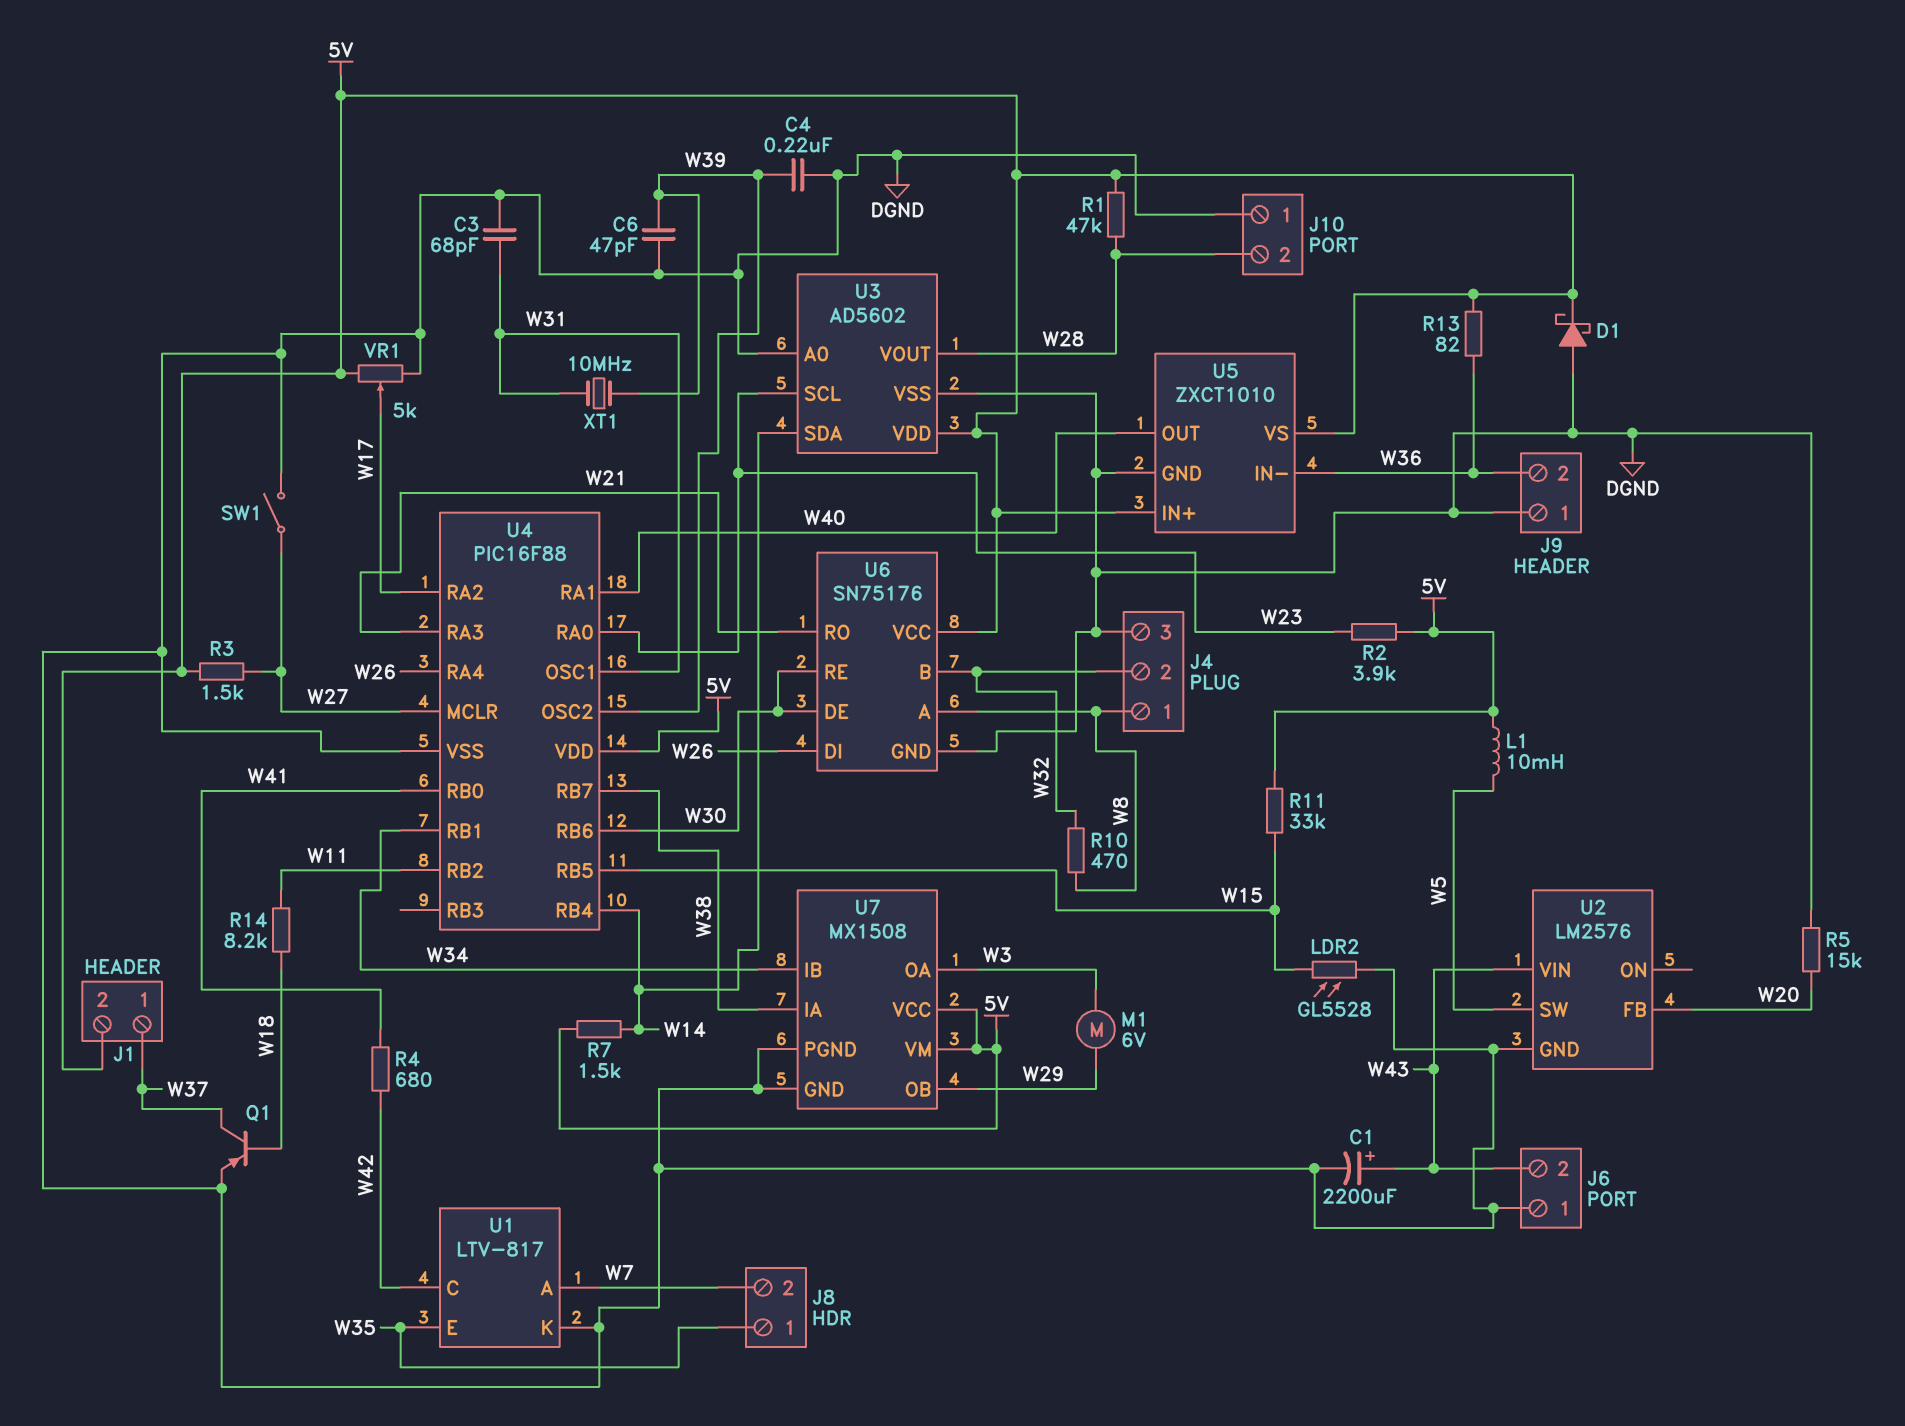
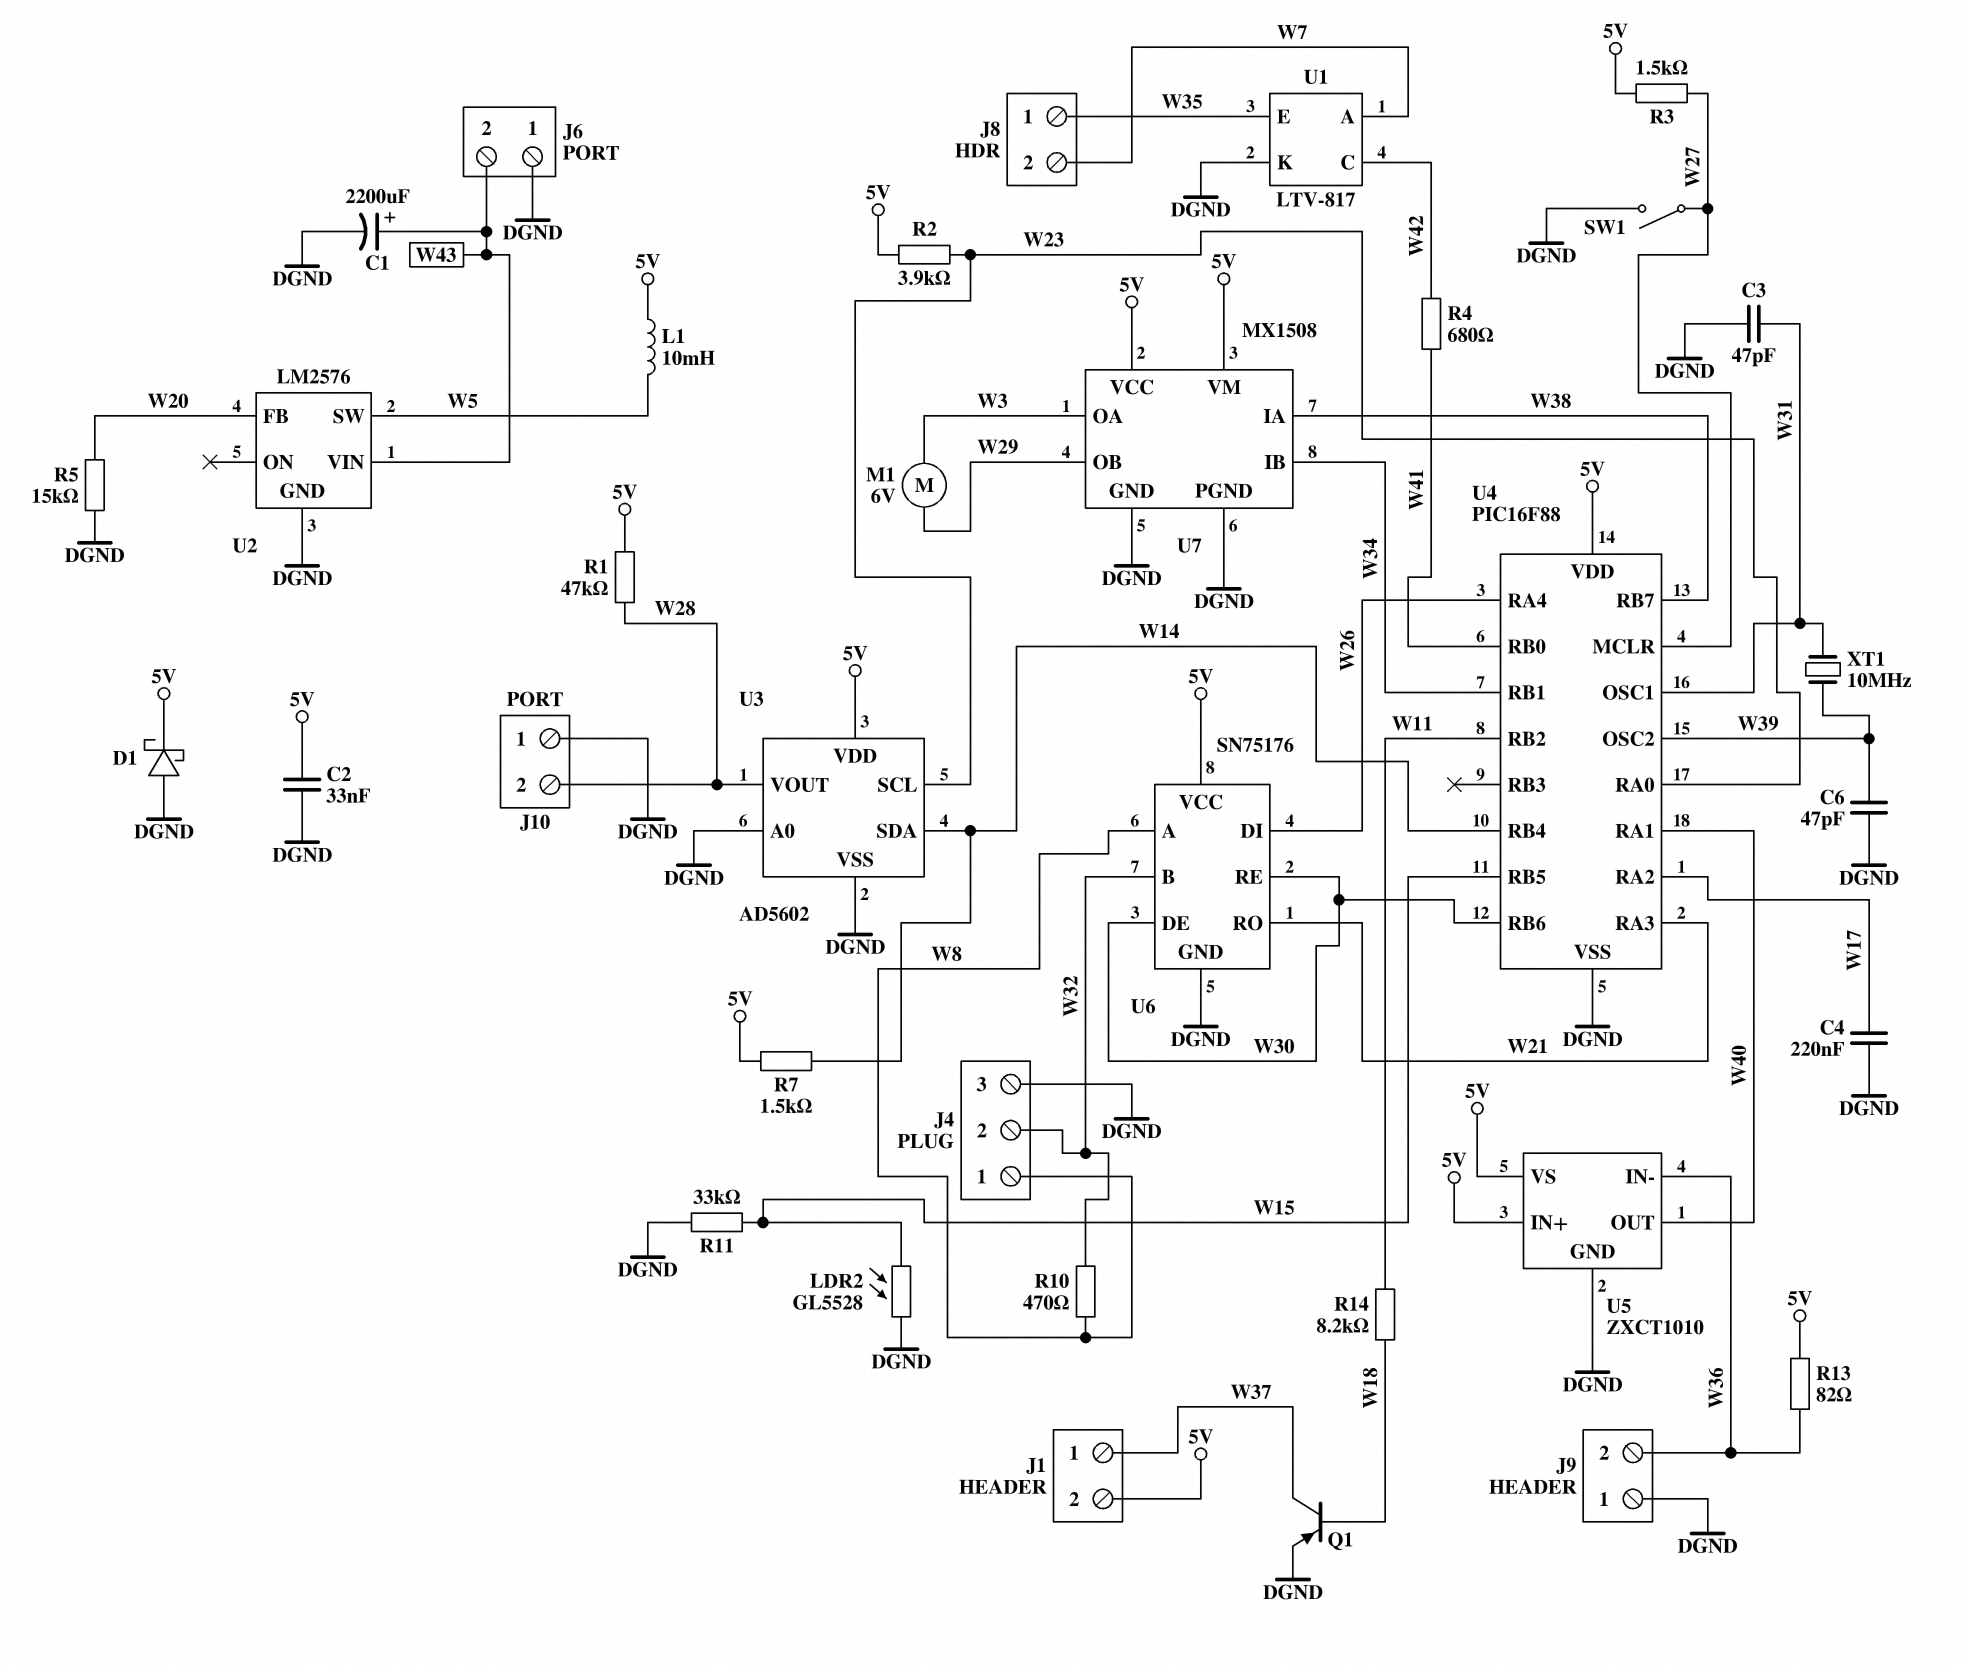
C2: none -> 33nF (5V, DGND)
C3: 68pF (DGND, W31) -> 47pF (DGND, W31)
C4: 220nF (DGND, W39) -> 220nF (DGND, W17)
R11: 33k (5V, W15) -> 33k (DGND, W15)
VR1: 5k (5V, DGND, wiper W17) -> none

